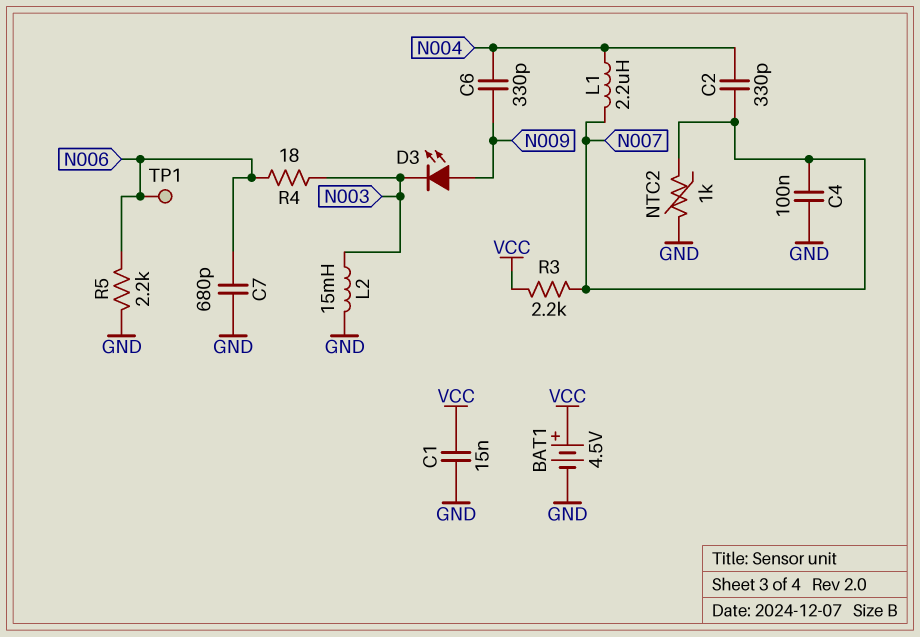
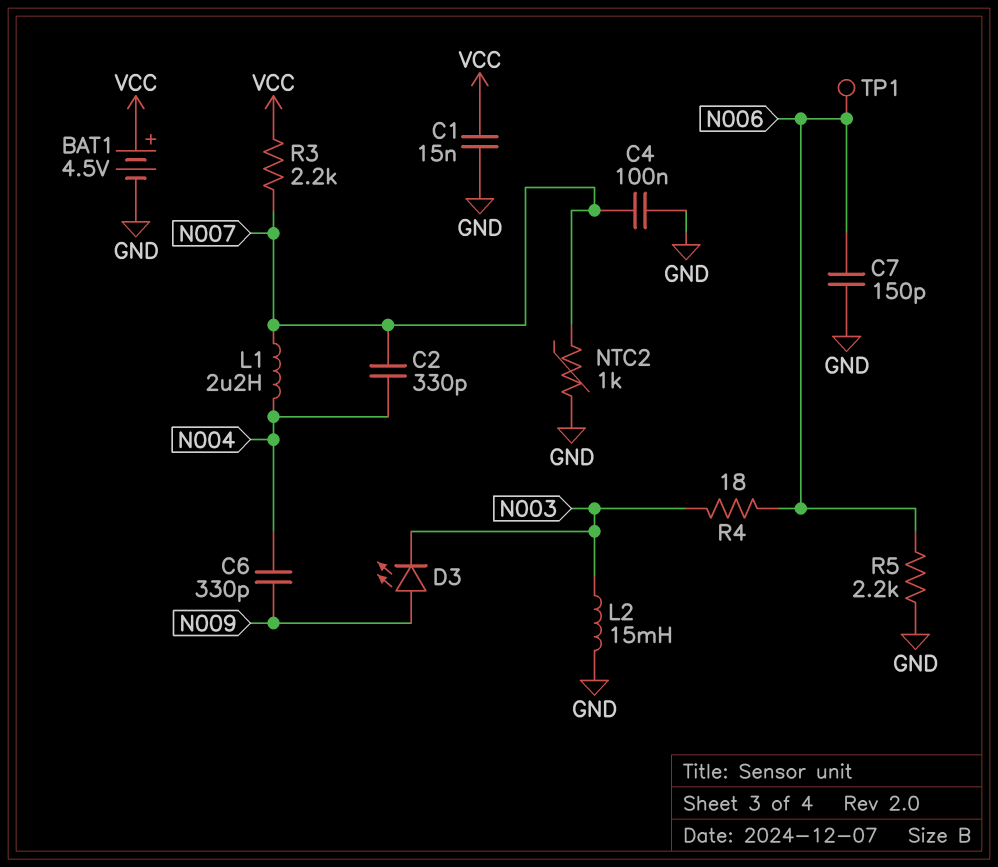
C7: 680pF (GND, N006) -> 150pF (GND, N006)

